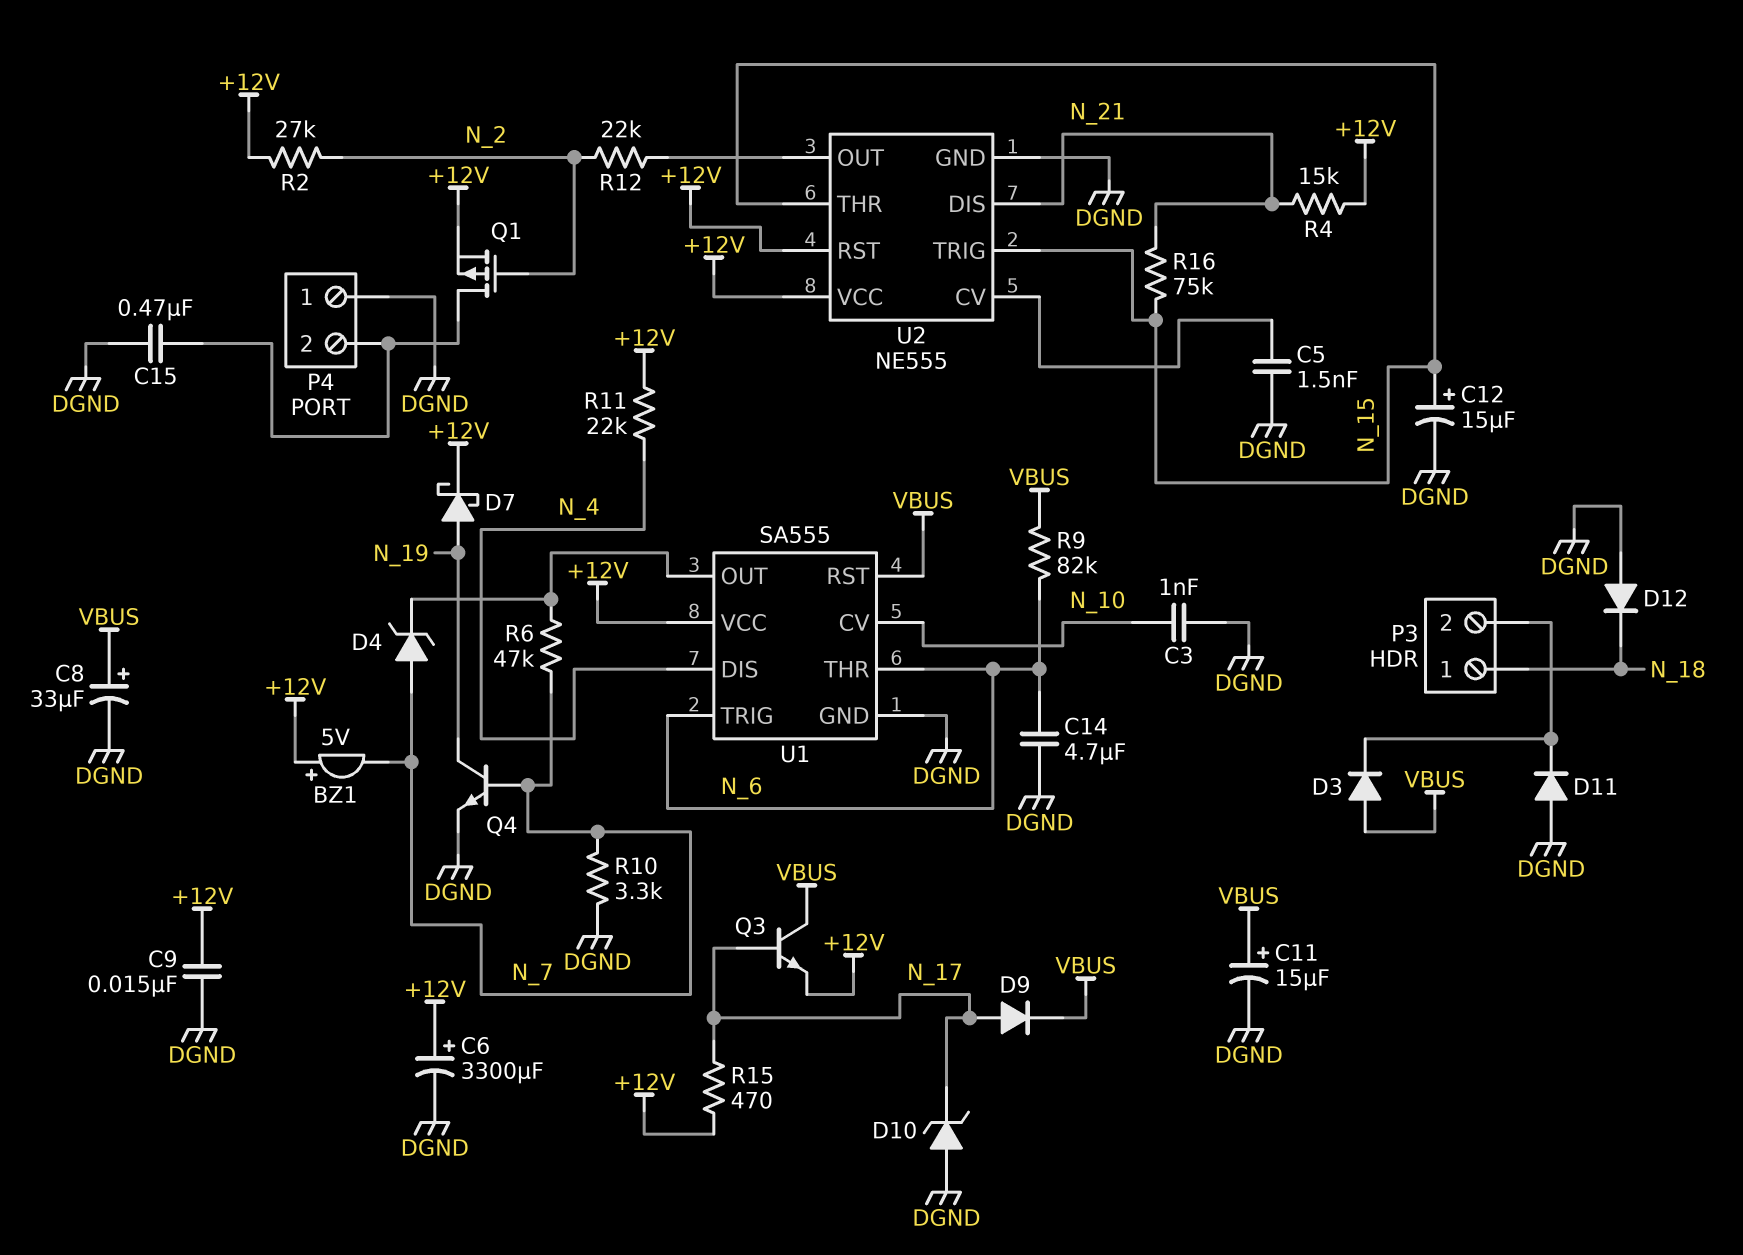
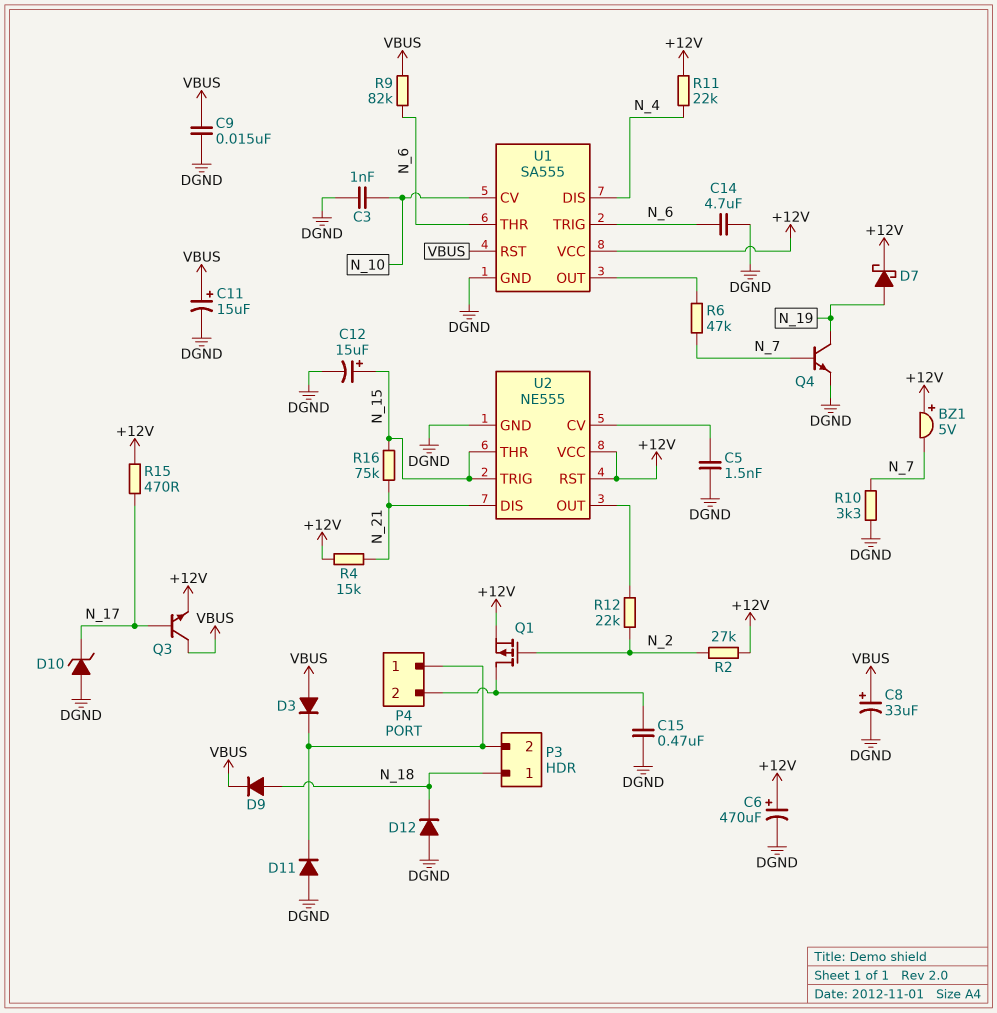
C6: 3300uF (plus +12V, minus DGND) -> 470uF (plus +12V, minus DGND)
C9: 15nF (+12V, DGND) -> 15nF (DGND, VBUS)
D4: zener (A N_7, K U1/OUT) -> none
D9: diode (A N_17, K VBUS) -> diode (A N_18, K VBUS)
P4 pin 1: DGND -> P3/2

